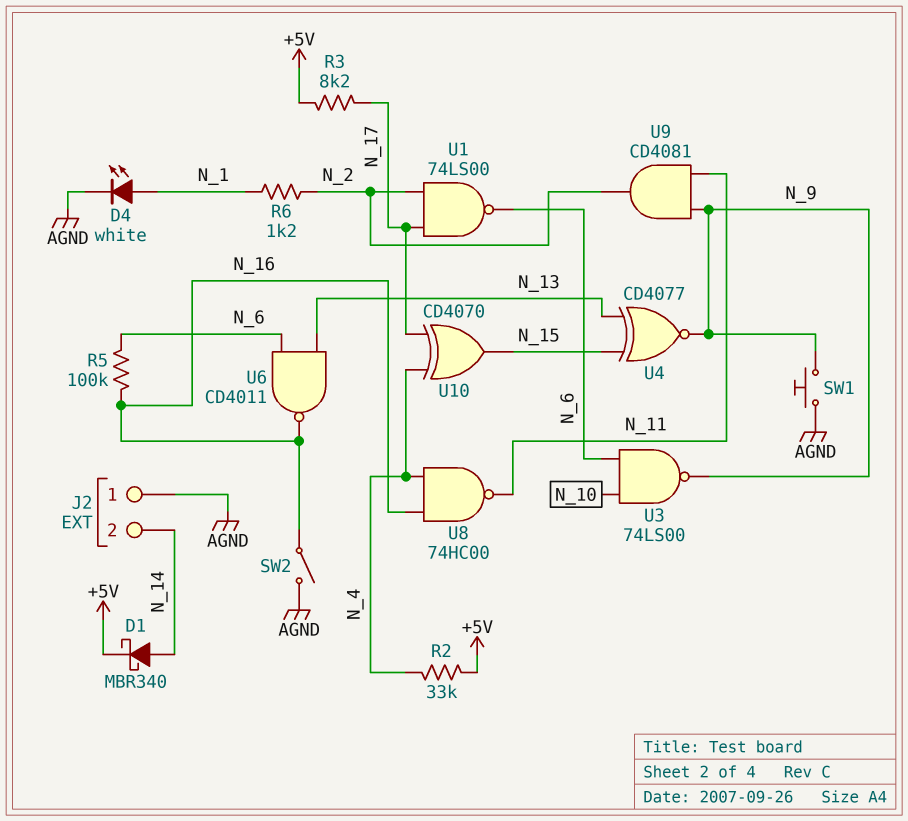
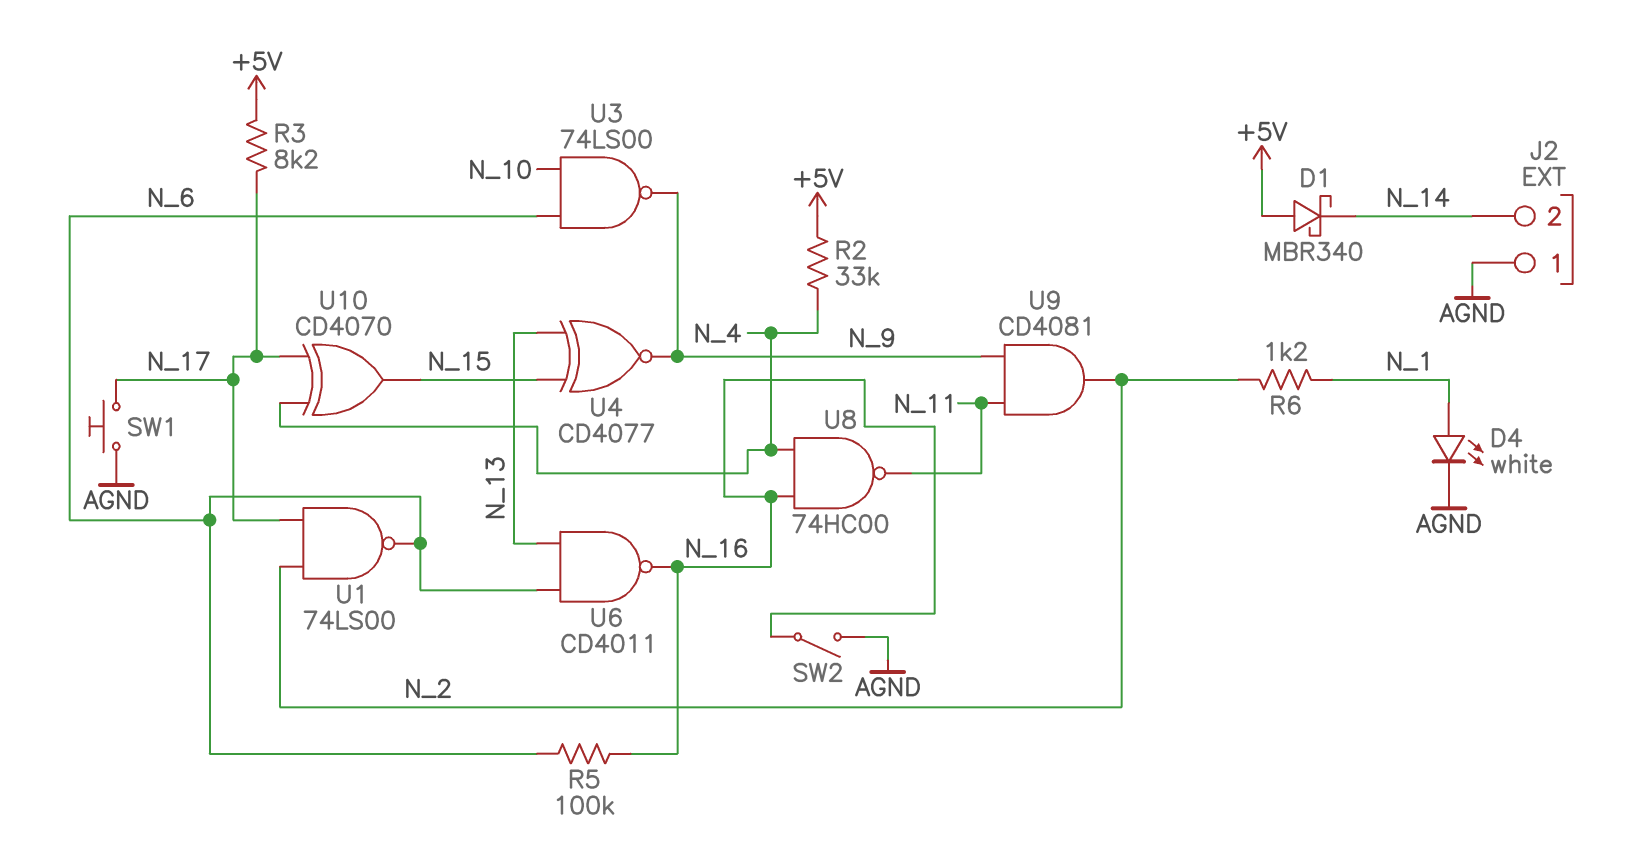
D1: schottky MBR340 (A N_14, K +5V) -> schottky MBR340 (A +5V, K N_14)
SW1: button (AGND, N_9) -> button (AGND, N_17)

